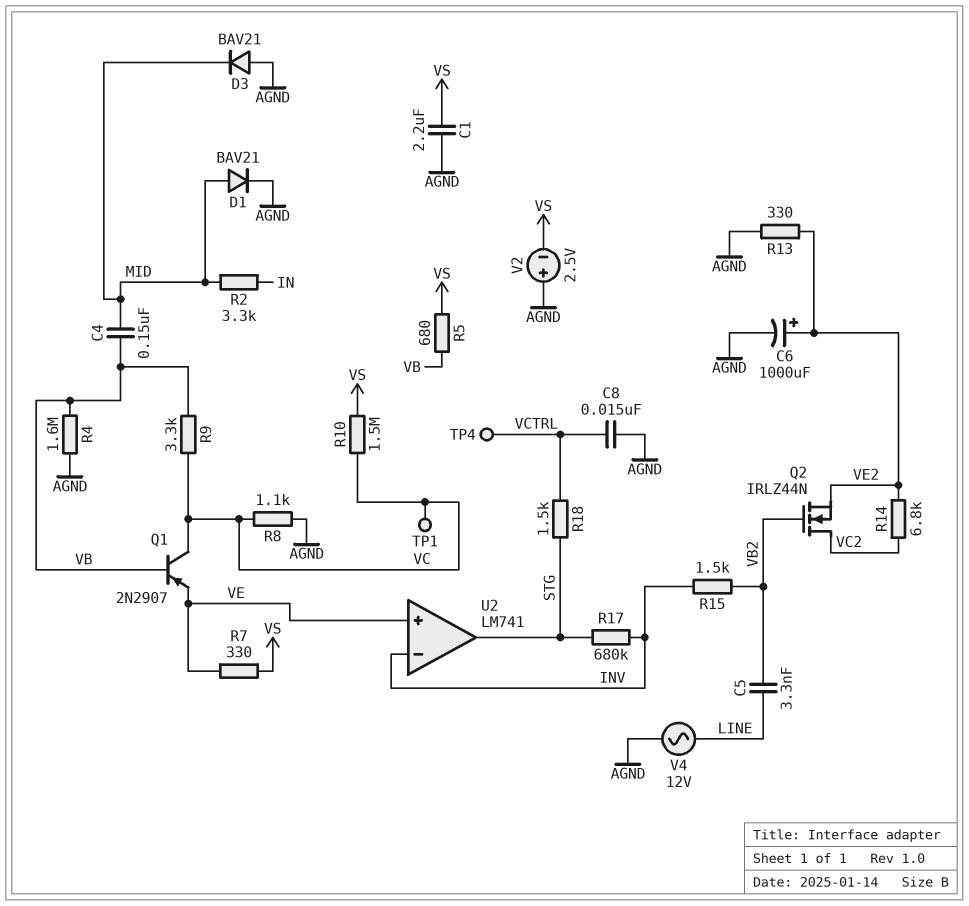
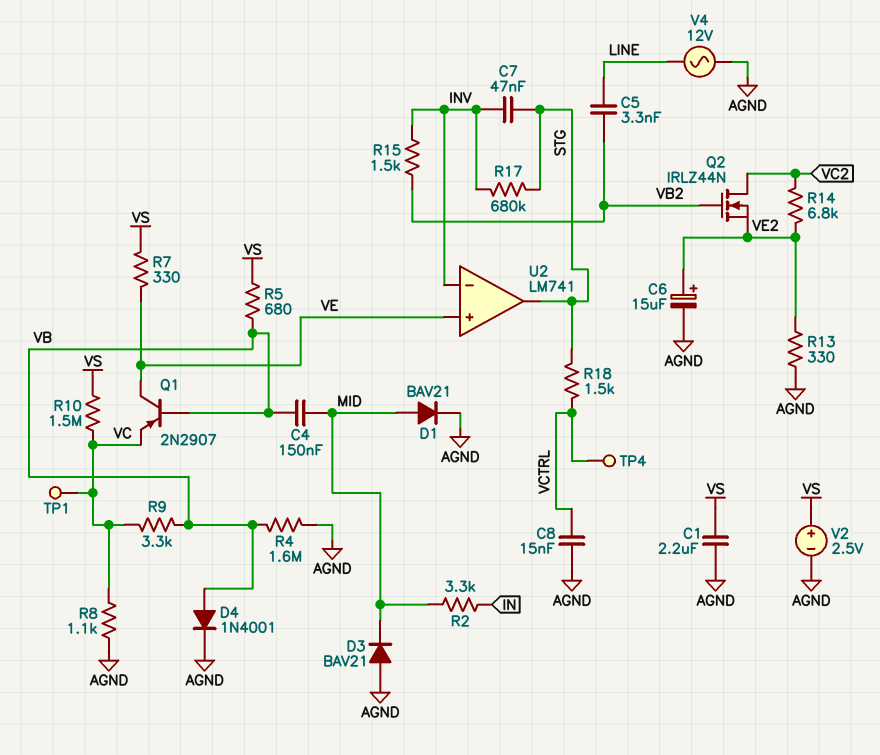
C6: 1000uF (plus VE2, minus AGND) -> 15uF (plus VE2, minus AGND)
C7: none -> 47nF (INV, STG)
D4: none -> diode 1N4001 (A VB, K AGND)
Q1: PNP 2N2907 (B VB, C VC, E VE) -> PNP 2N2907 (B VB, C VE, E VC)
V2: 2.5V (plus AGND, minus VS) -> 2.5V (plus VS, minus AGND)

